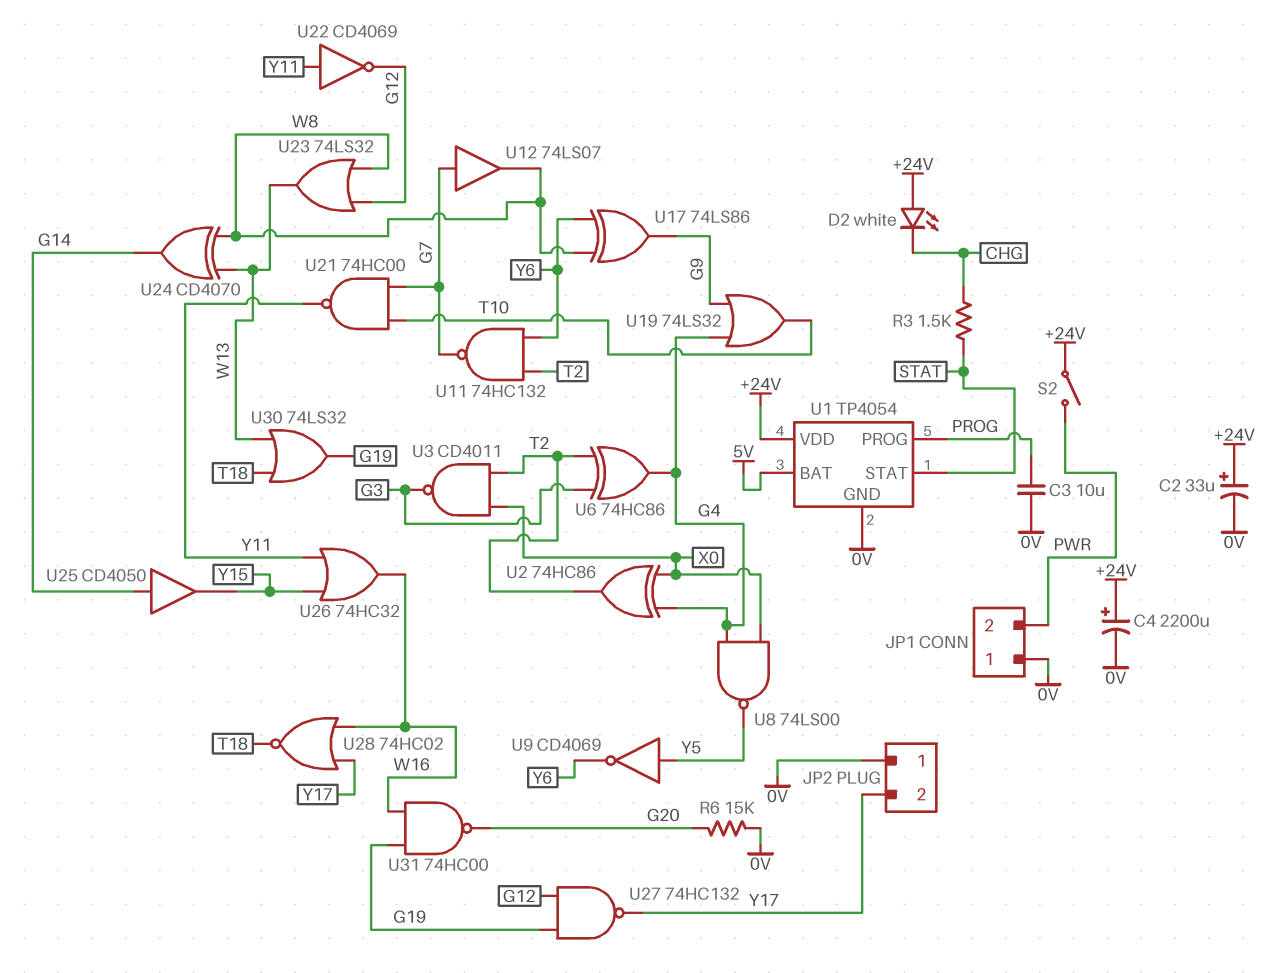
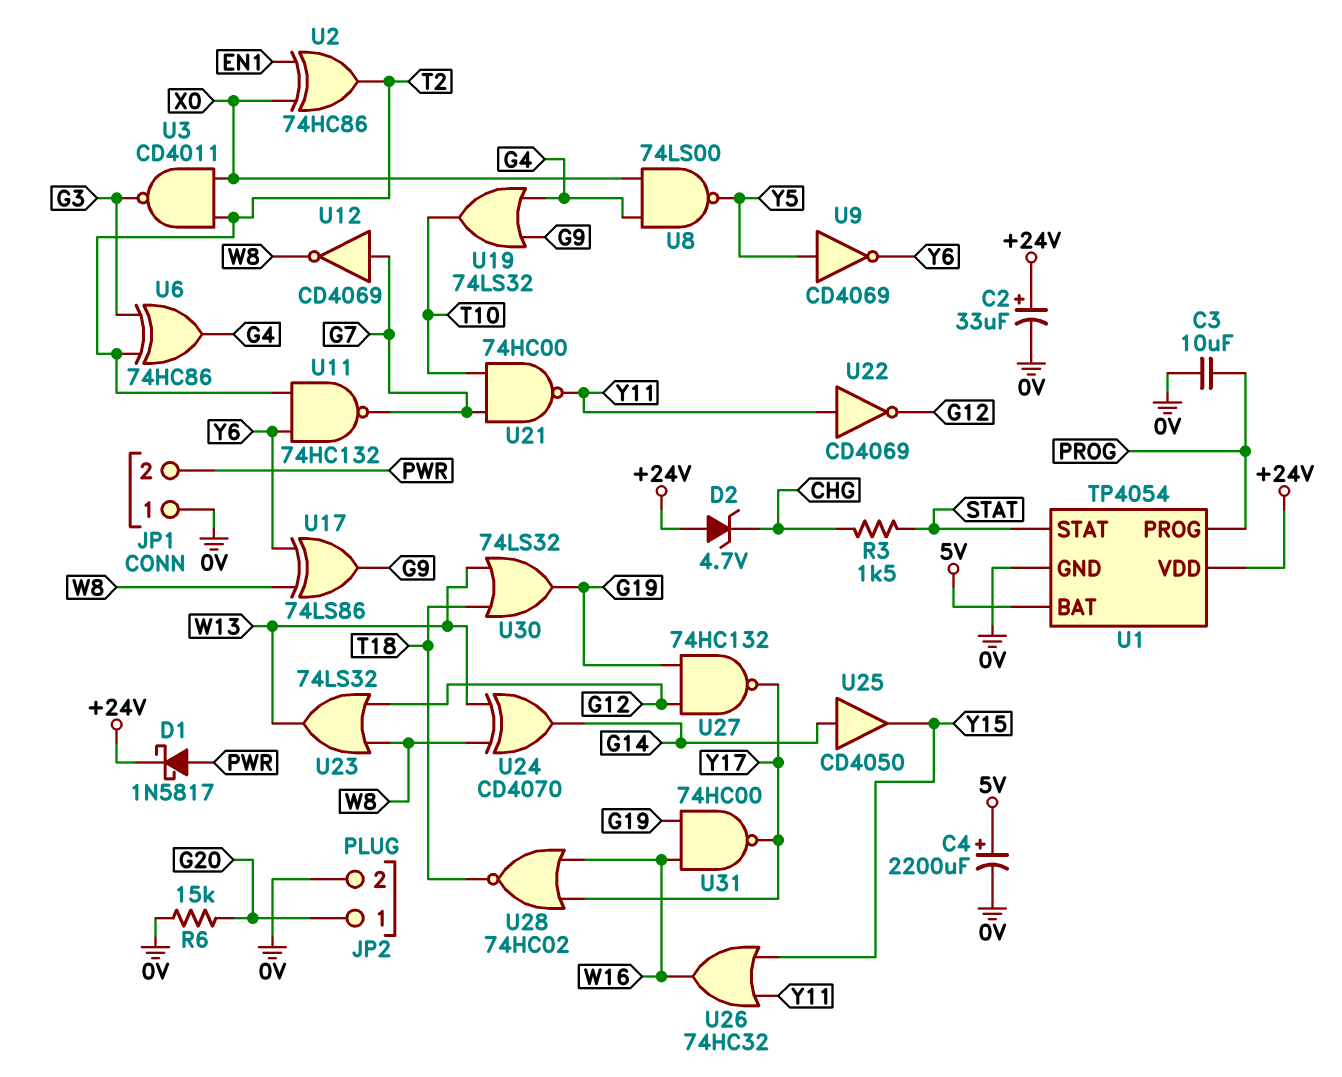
C4: 2200uF (plus +24V, minus 0V) -> 2200uF (plus 5V, minus 0V)
D1: none -> schottky 1N5817 (A PWR, K +24V)
D2: LED white (A +24V, K CHG) -> zener 4.7V (A +24V, K CHG)
JP2 pin 1: 0V -> G20
JP2 pin 2: Y17 -> 0V
S2: switch (+24V, PWR) -> none
U2: XOR 74HC86 (in G4, in X0, out T2) -> XOR 74HC86 (in EN1, in X0, out T2)
U12: buffer 74LS07 (in G7, out W8) -> NOT CD4069 (in G7, out W8)
U31: NAND 74HC00 (in G19, in W16, out G20) -> NAND 74HC00 (in G19, in W16, out Y17)

